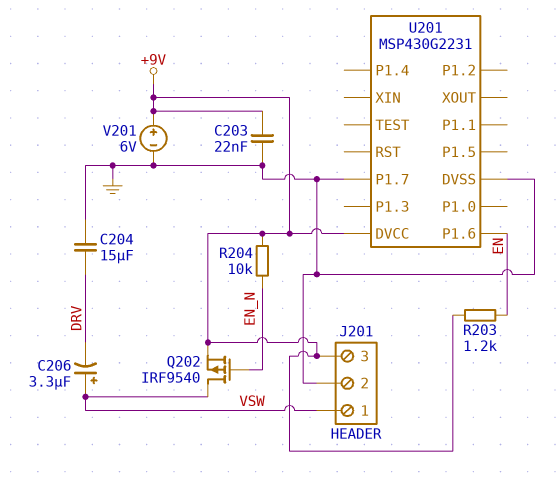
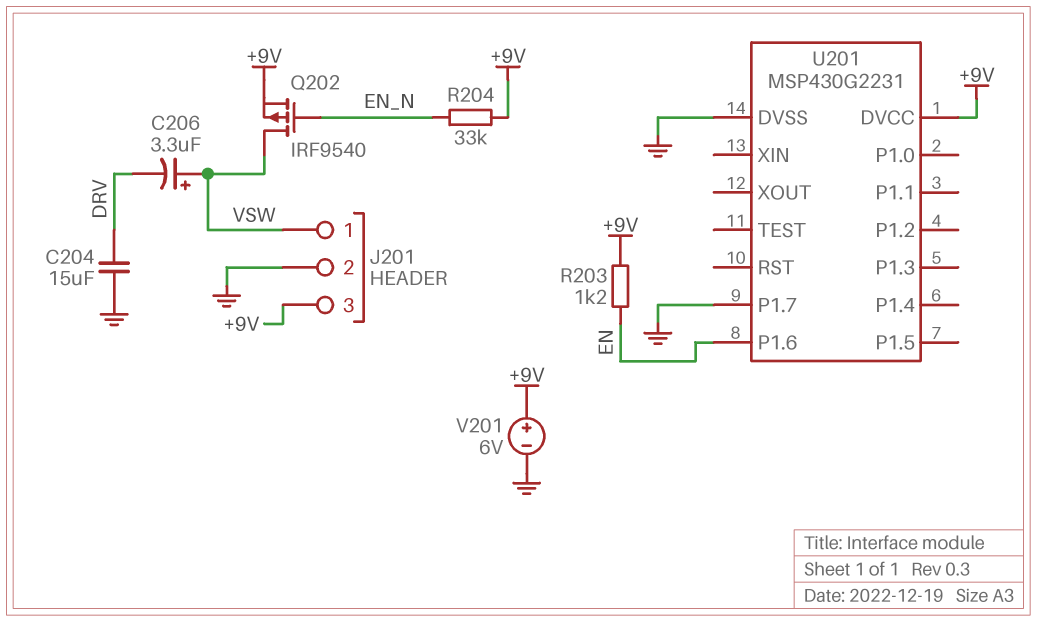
C203: 22nF (+9V, GND) -> none
R204: 10k (+9V, EN_N) -> 33k (+9V, EN_N)

